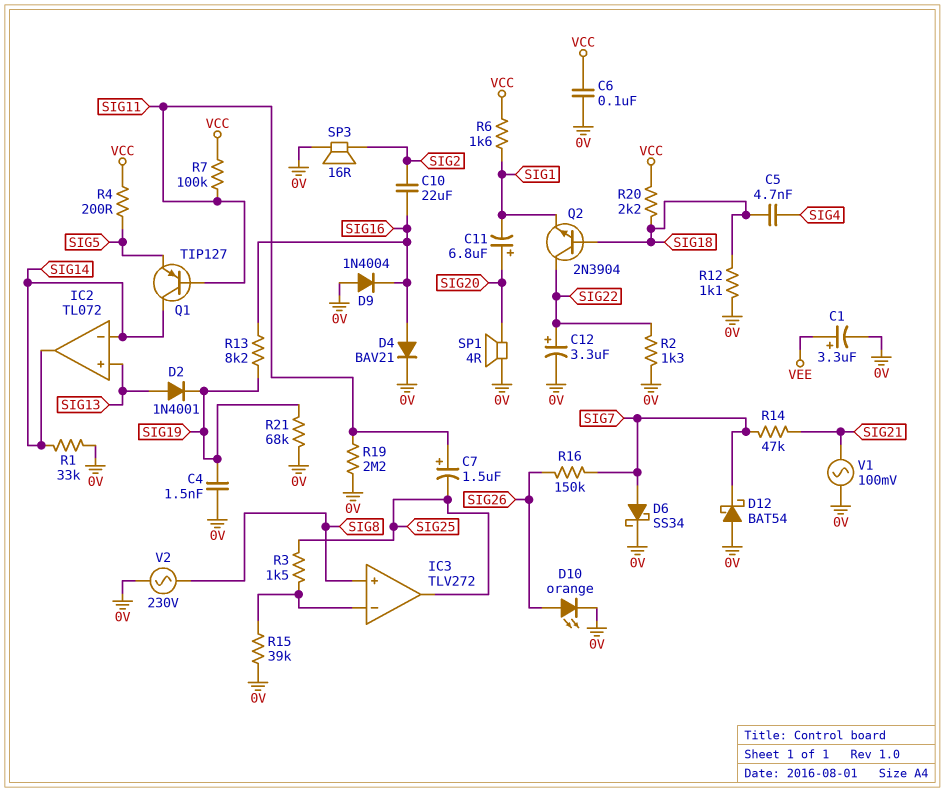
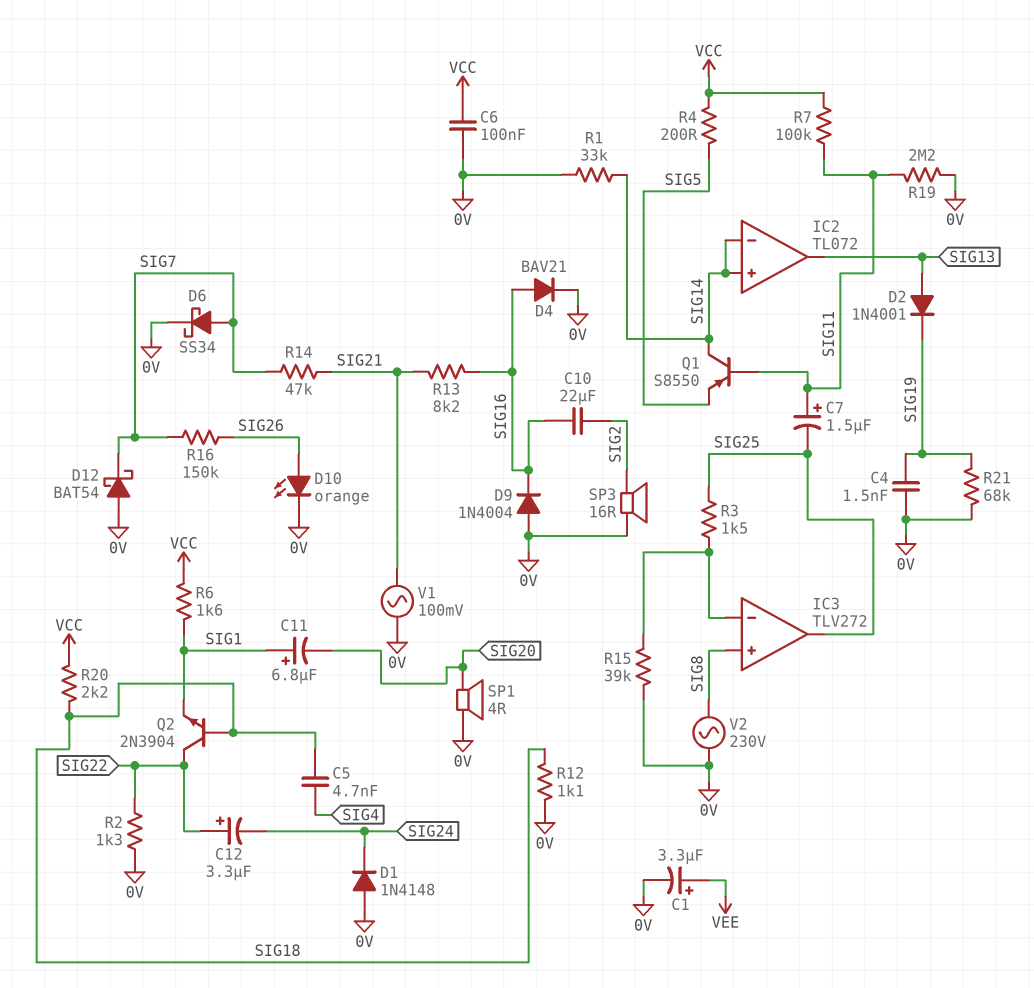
C11: 6.8uF (plus SIG20, minus SIG1) -> 6.8uF (plus SIG1, minus SIG20)
C12: 3.3uF (plus SIG22, minus 0V) -> 3.3uF (plus SIG22, minus SIG24)
D1: none -> diode 1N4148 (A 0V, K SIG24)
IC2 pin in+: SIG13 -> SIG14
IC2 pin out: SIG14 -> SIG13
Q1: PNP TIP127 (B SIG11, C SIG14, E SIG5) -> PNP S8550 (B SIG11, C SIG14, E SIG5)
R13: 8.2k (SIG16, SIG19) -> 8.2k (SIG16, SIG21)

